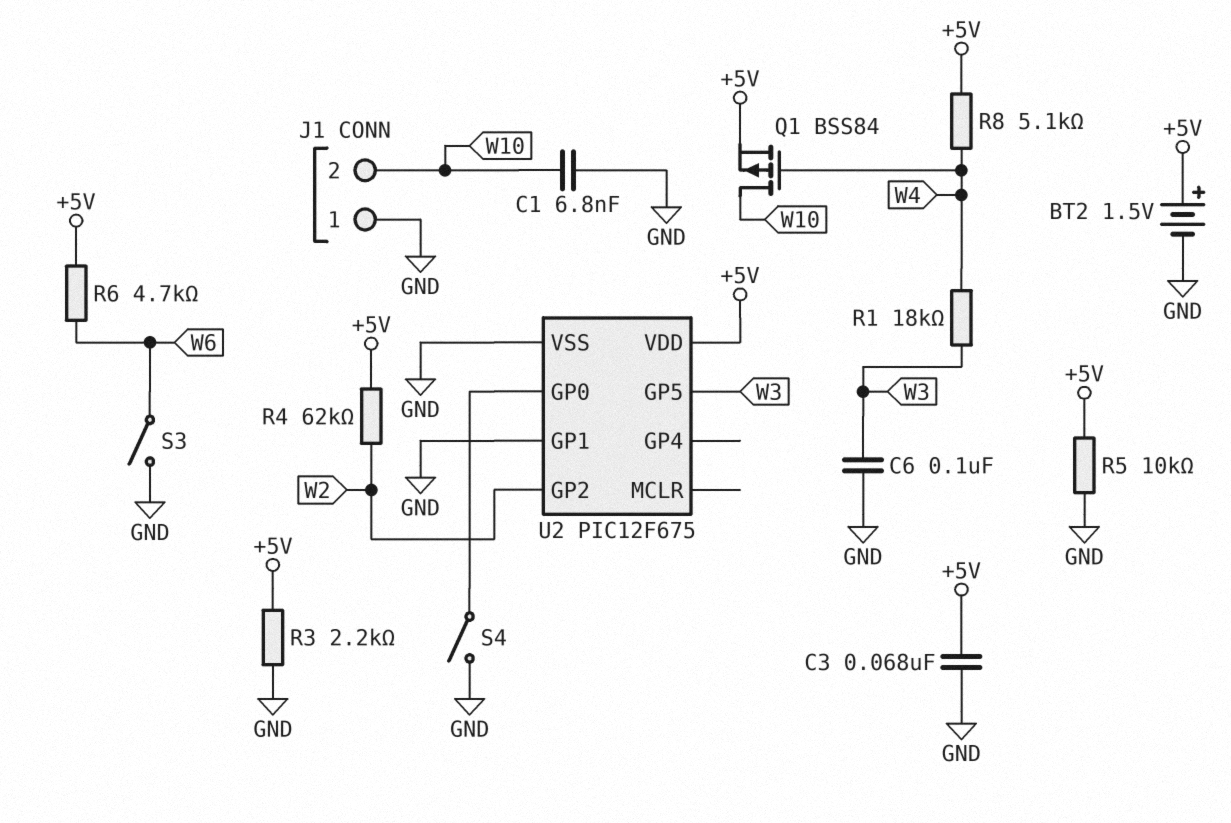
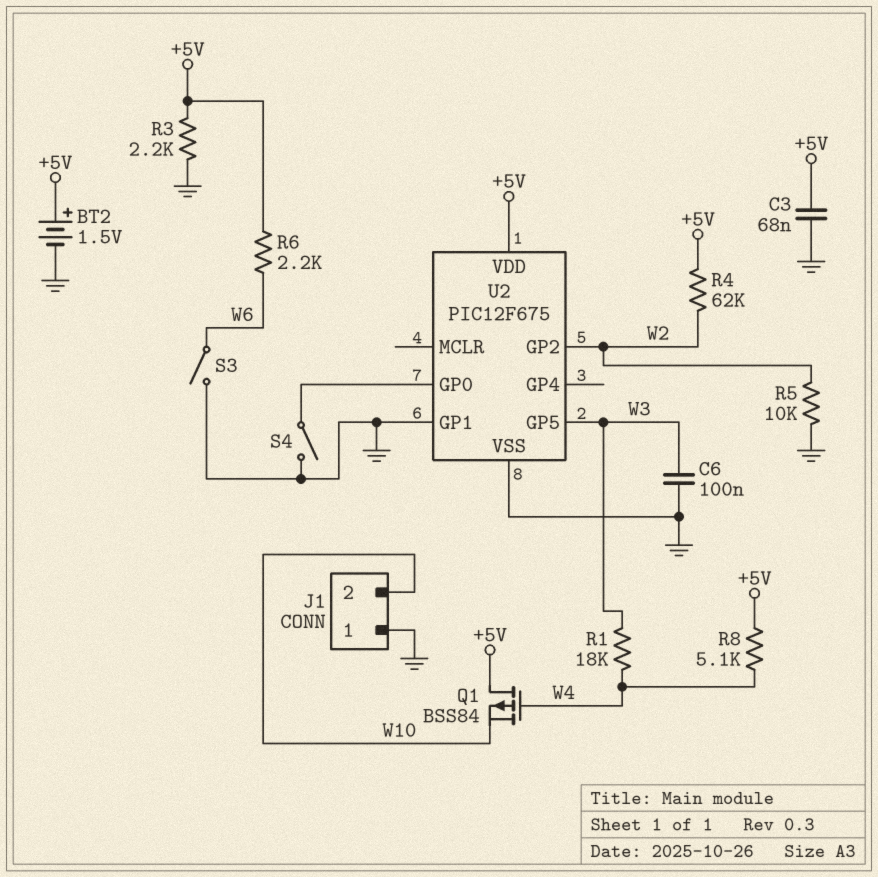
C1: 6.8nF (GND, W10) -> none
Q1: PMOS BSS84 (G W4, D W10, S +5V) -> PMOS BSS84 (G W4, D +5V, S W10)
R5: 10k (+5V, GND) -> 10k (GND, W2)
R6: 4.7k (+5V, W6) -> 2.2k (+5V, W6)

